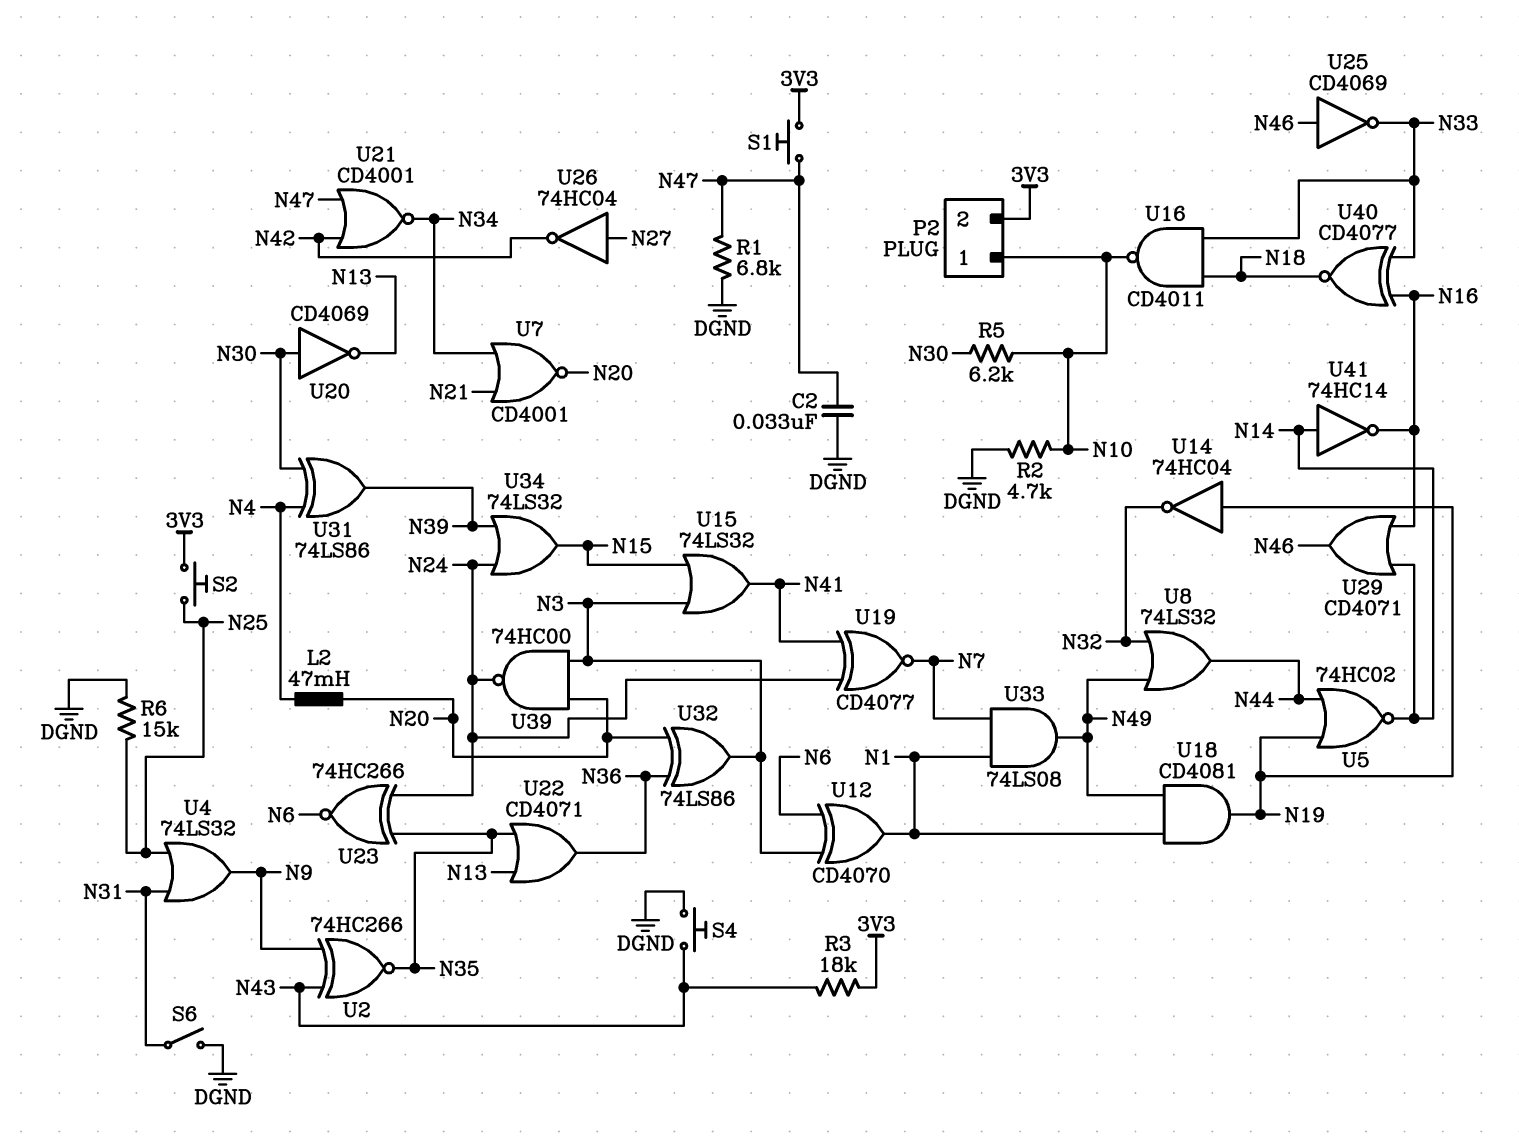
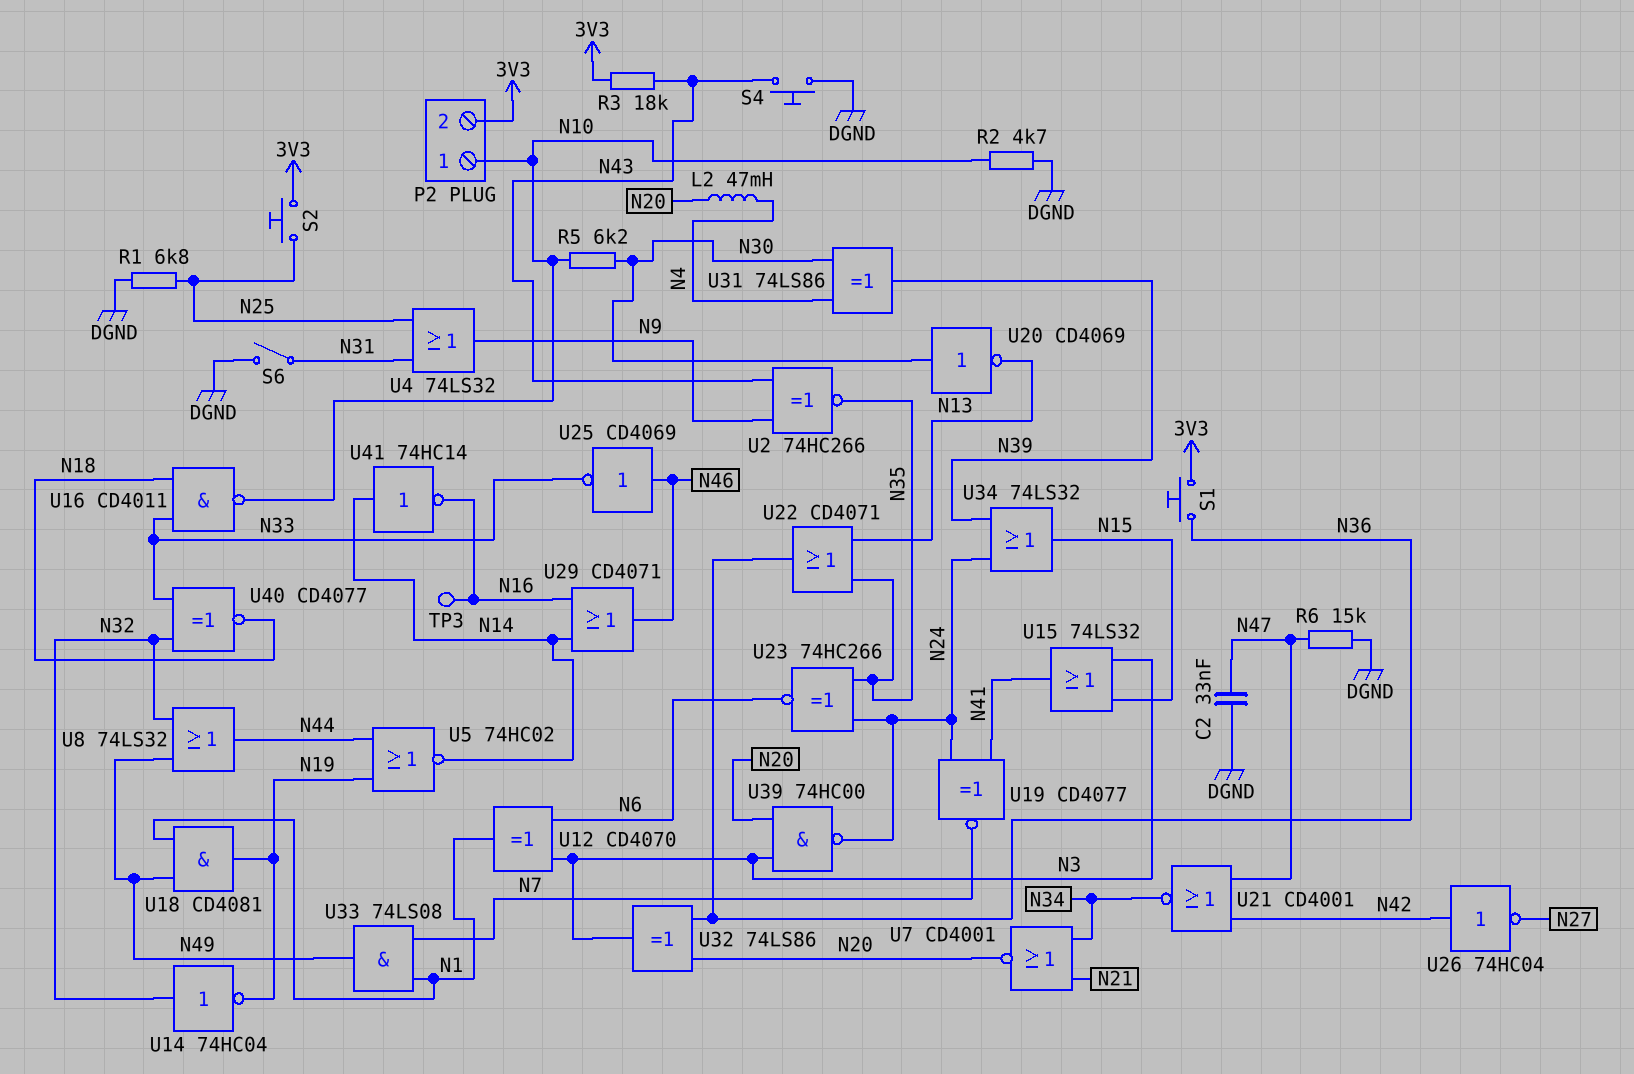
R1: 6.8k (DGND, N47) -> 6.8k (DGND, N25)
R6: 15k (DGND, N25) -> 15k (DGND, N47)
S1: button (3V3, N47) -> button (3V3, N36)
TP3: none -> test point (N16)
U14: NOT 74HC04 (in N19, out N32) -> NOT 74HC04 (in N32, out N19)
U26: NOT 74HC04 (in N27, out N42) -> NOT 74HC04 (in N42, out N27)
U40: XNOR CD4077 (in N16, in N33, out N18) -> XNOR CD4077 (in N32, in N33, out N18)

